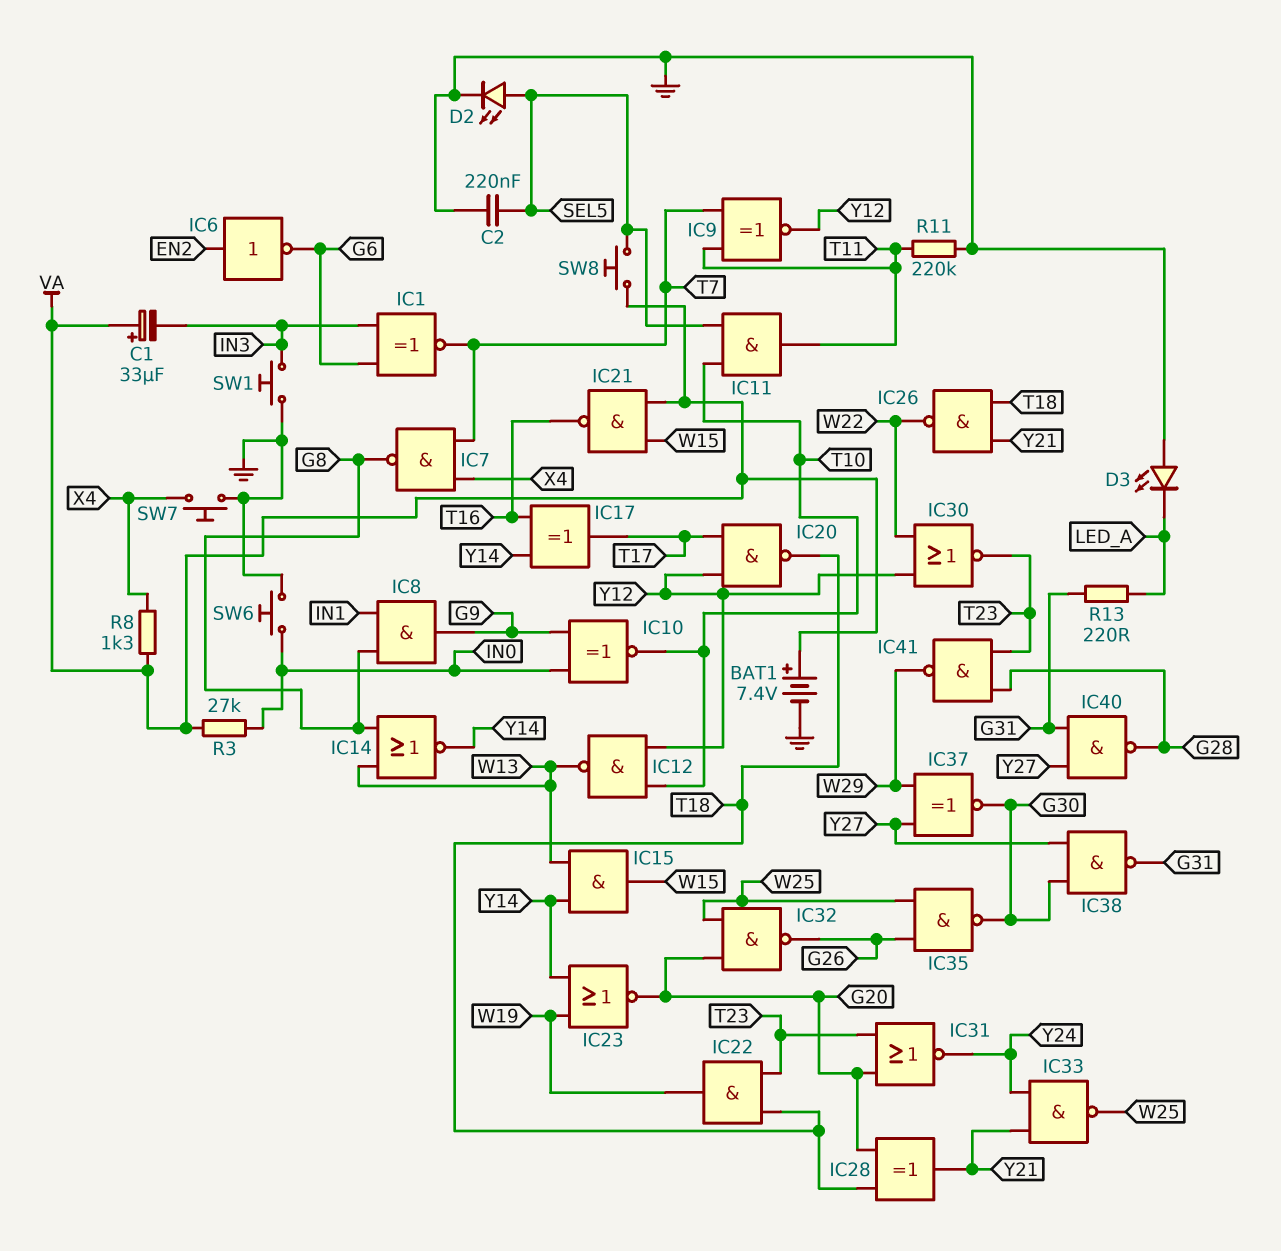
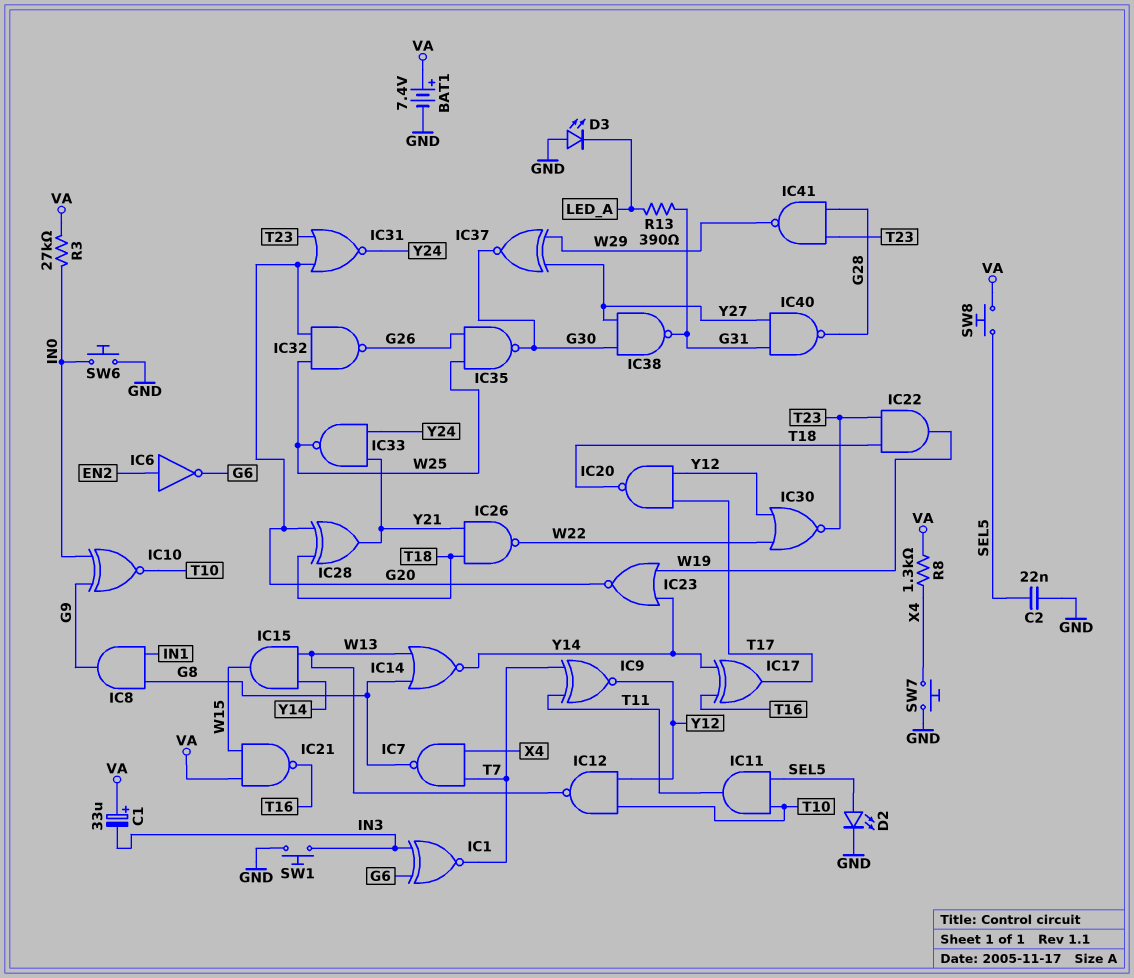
C2: 220nF (GND, SEL5) -> 22nF (GND, SEL5)
R11: 220k (GND, T11) -> none
R13: 220 (G31, LED_A) -> 390 (G31, LED_A)

